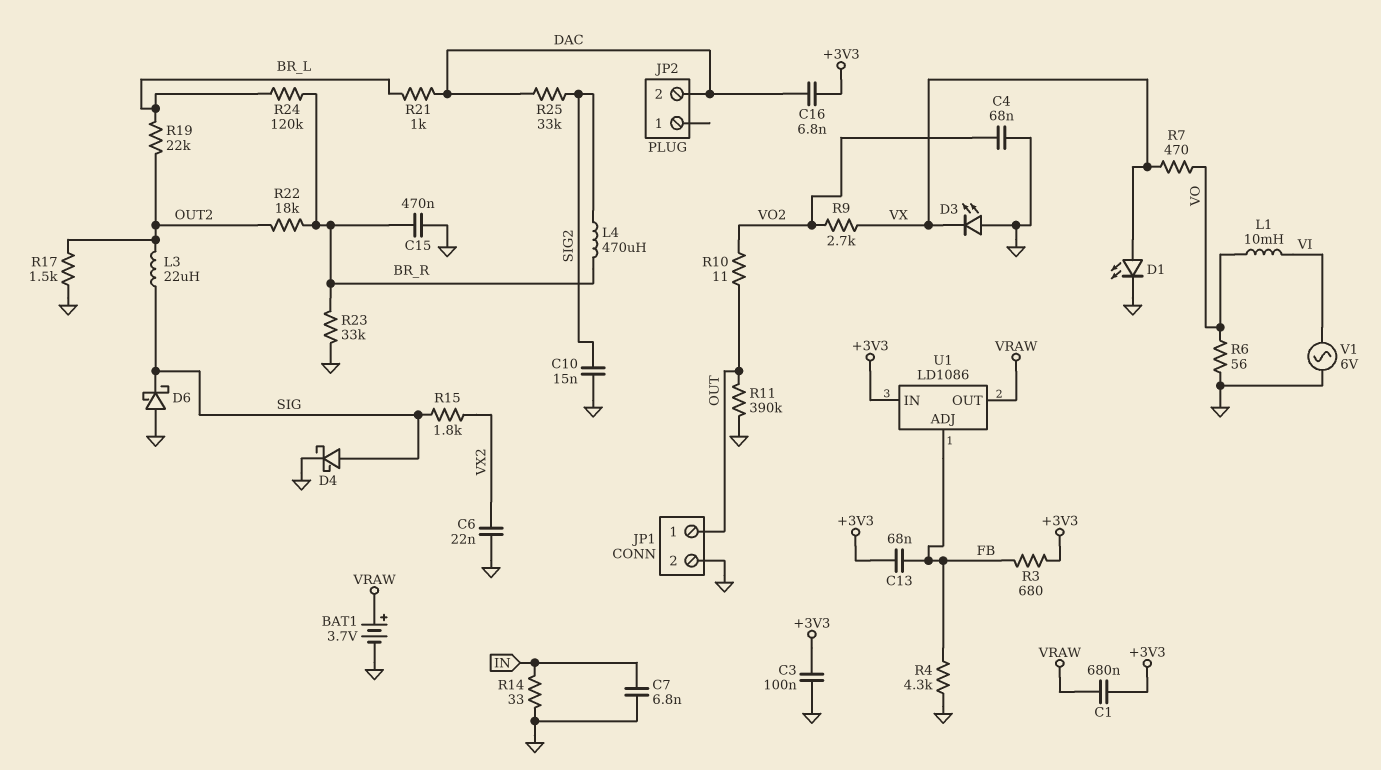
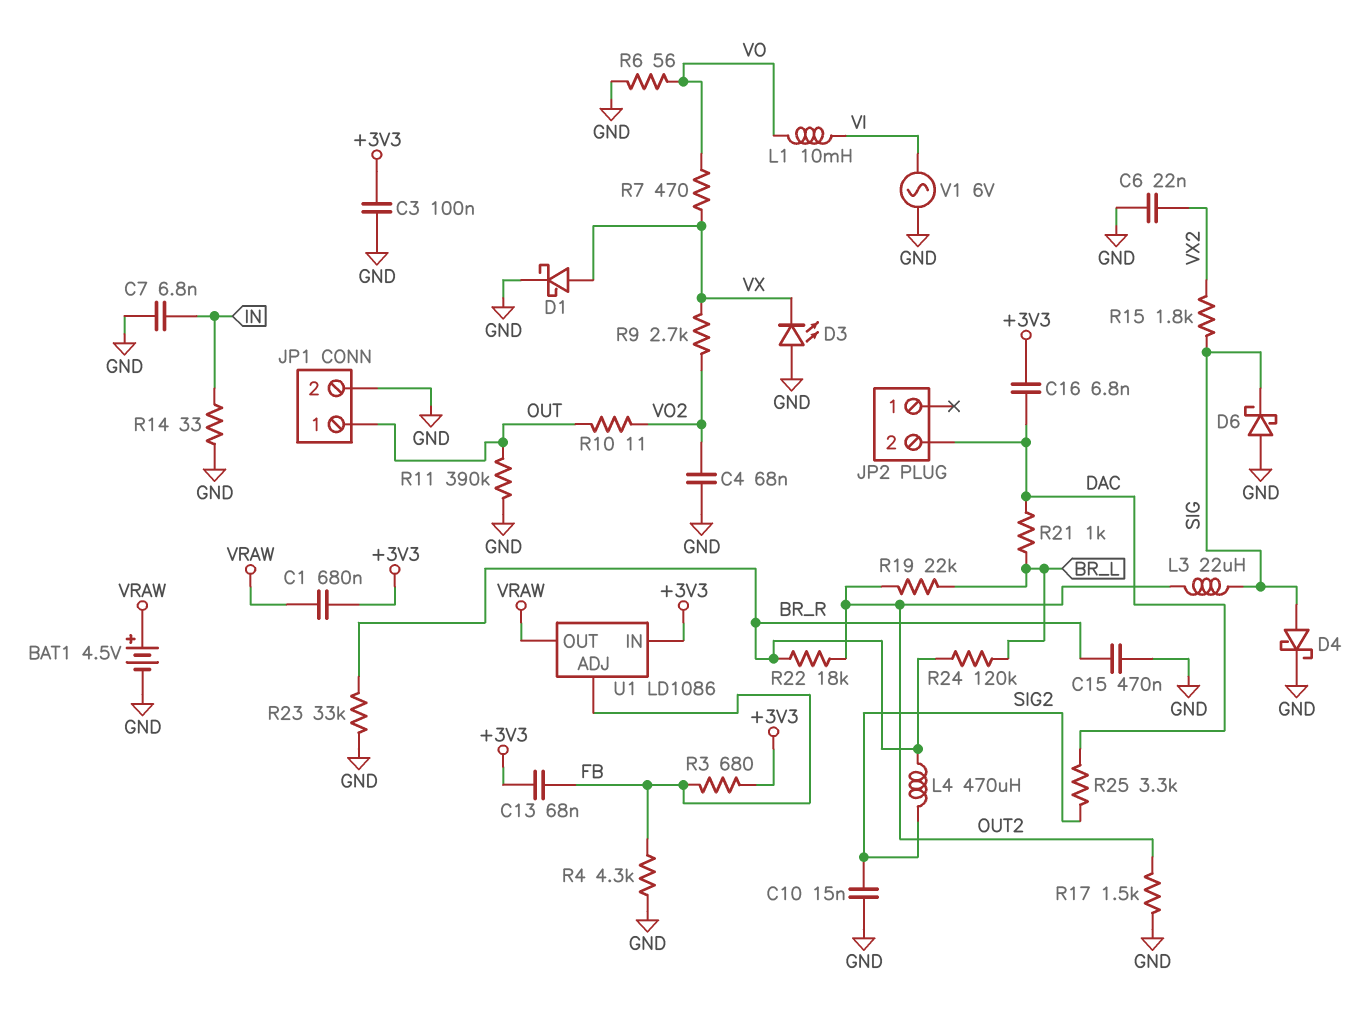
BAT1: 3.7V (plus VRAW, minus GND) -> 4.5V (plus VRAW, minus GND)
D1: LED (A VX, K GND) -> schottky (A VX, K GND)
R25: 33k (DAC, SIG2) -> 3.3k (DAC, SIG2)

